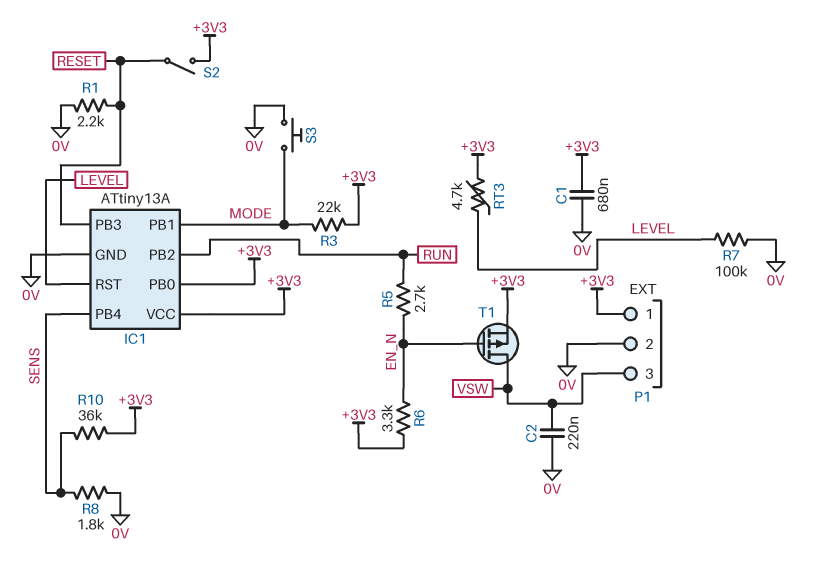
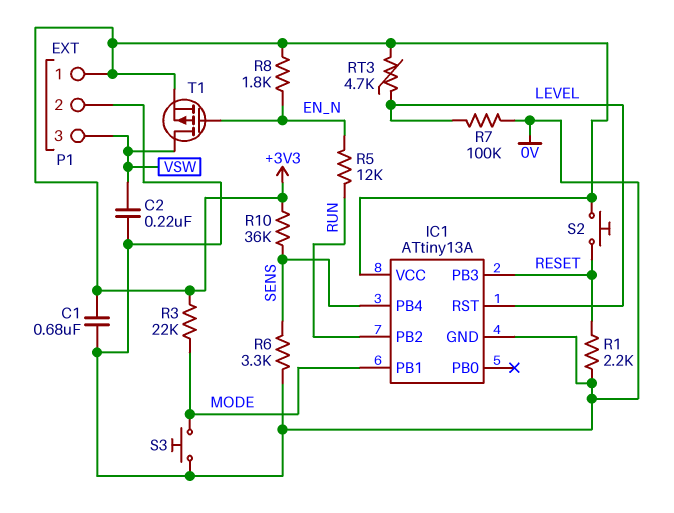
IC1 pin PB0: +3V3 -> none
R5: 2.7k (EN_N, RUN) -> 12k (EN_N, RUN)
R6: 3.3k (+3V3, EN_N) -> 3.3k (0V, SENS)
R8: 1.8k (0V, SENS) -> 1.8k (+3V3, EN_N)
S2: switch (+3V3, RESET) -> button (+3V3, RESET)

